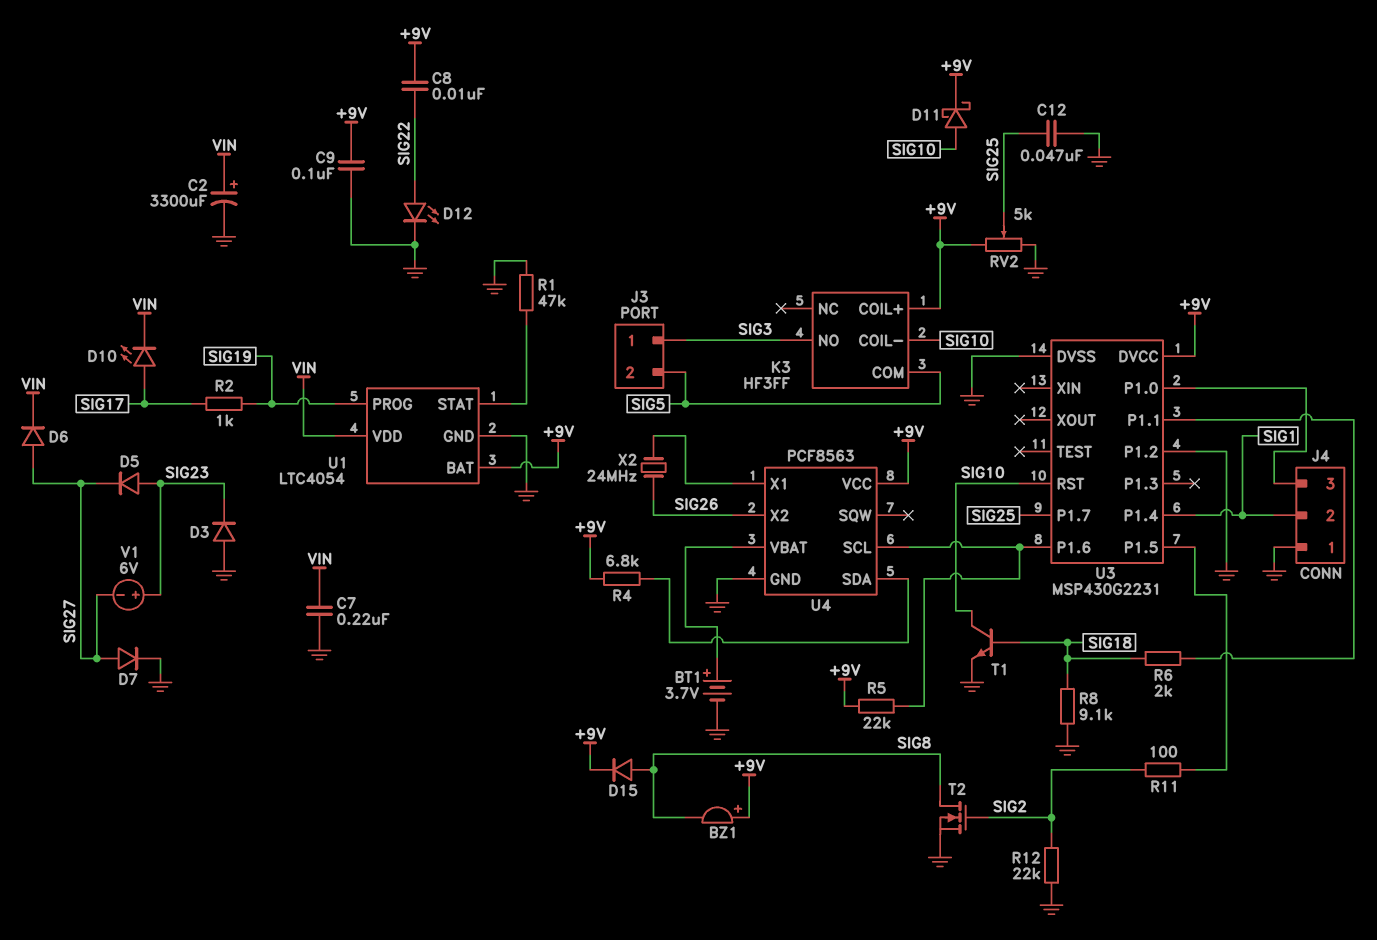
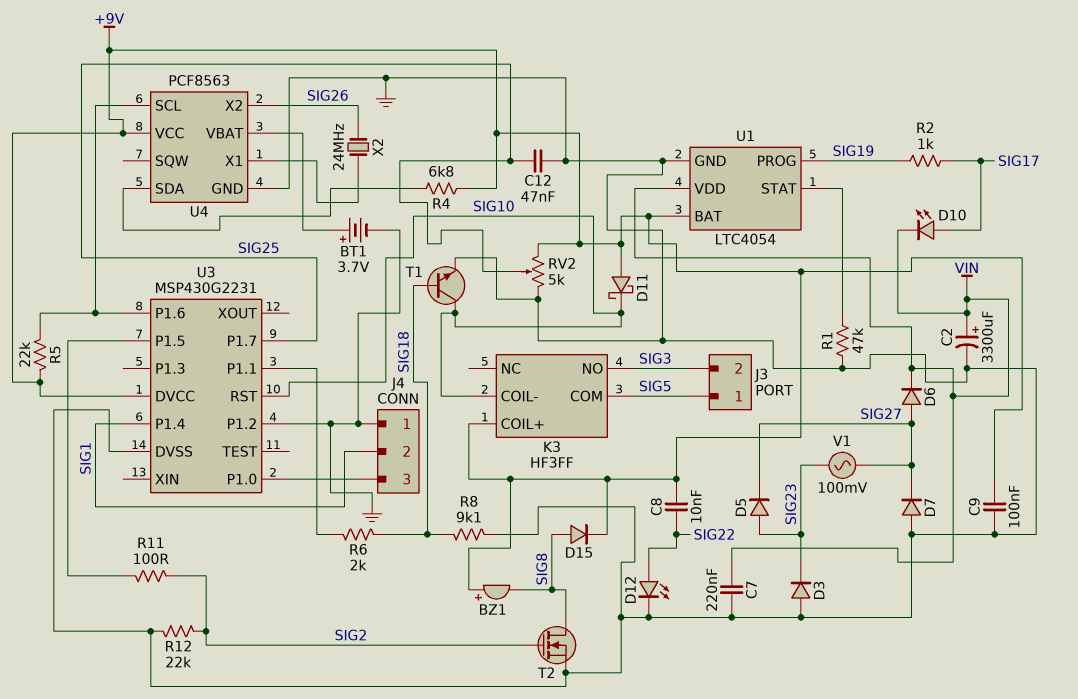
D7: diode (A SIG27, K GND) -> diode (A GND, K SIG27)
D11: schottky (A SIG10, K +9V) -> schottky (A +9V, K SIG10)
J3 pin 1: SIG3 -> SIG5
J3 pin 2: SIG5 -> SIG3
V1: 6V (plus SIG23, minus SIG27) -> AC 100mV (SIG23, SIG27)

